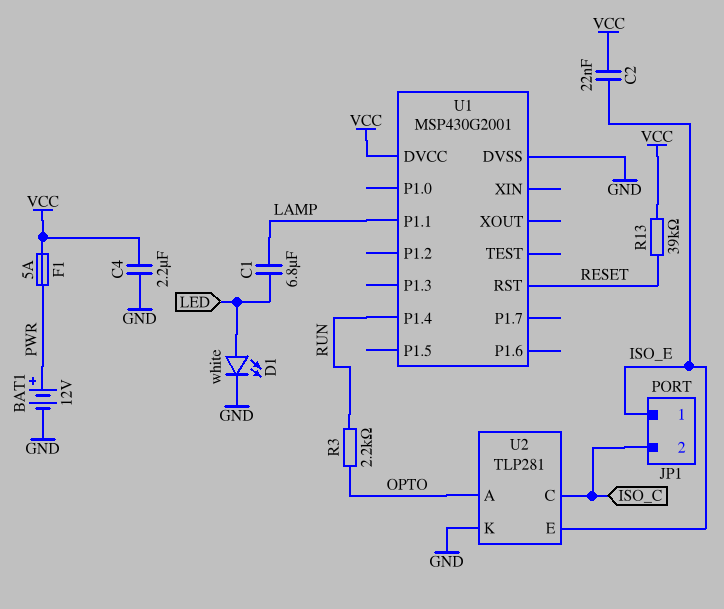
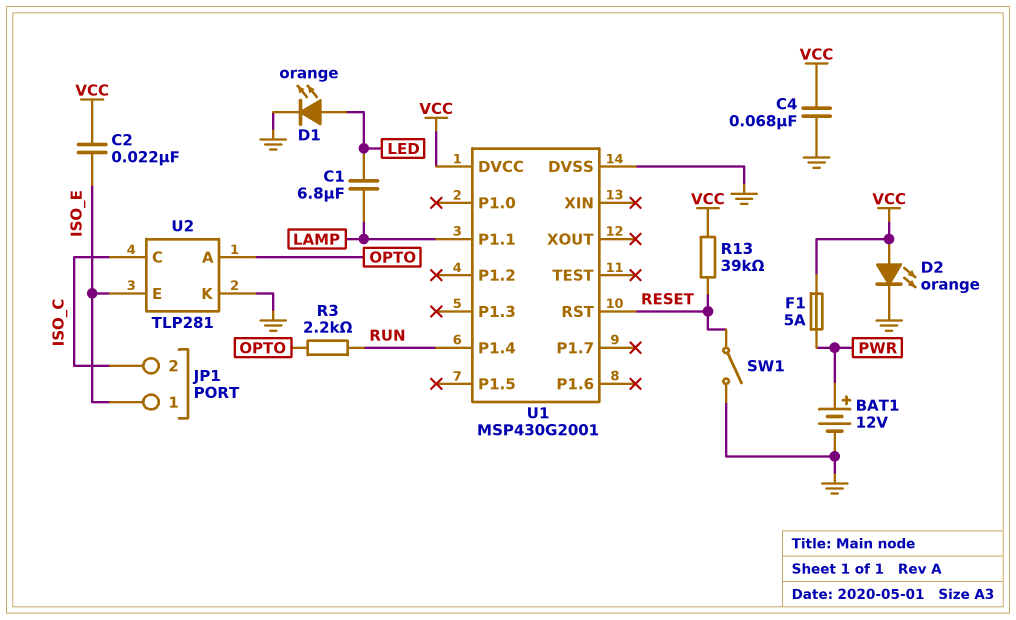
C4: 2.2uF (GND, VCC) -> 68nF (GND, VCC)
D1: LED white (A LED, K GND) -> LED orange (A LED, K GND)
D2: none -> LED orange (A VCC, K GND)
SW1: none -> switch (GND, RESET)

